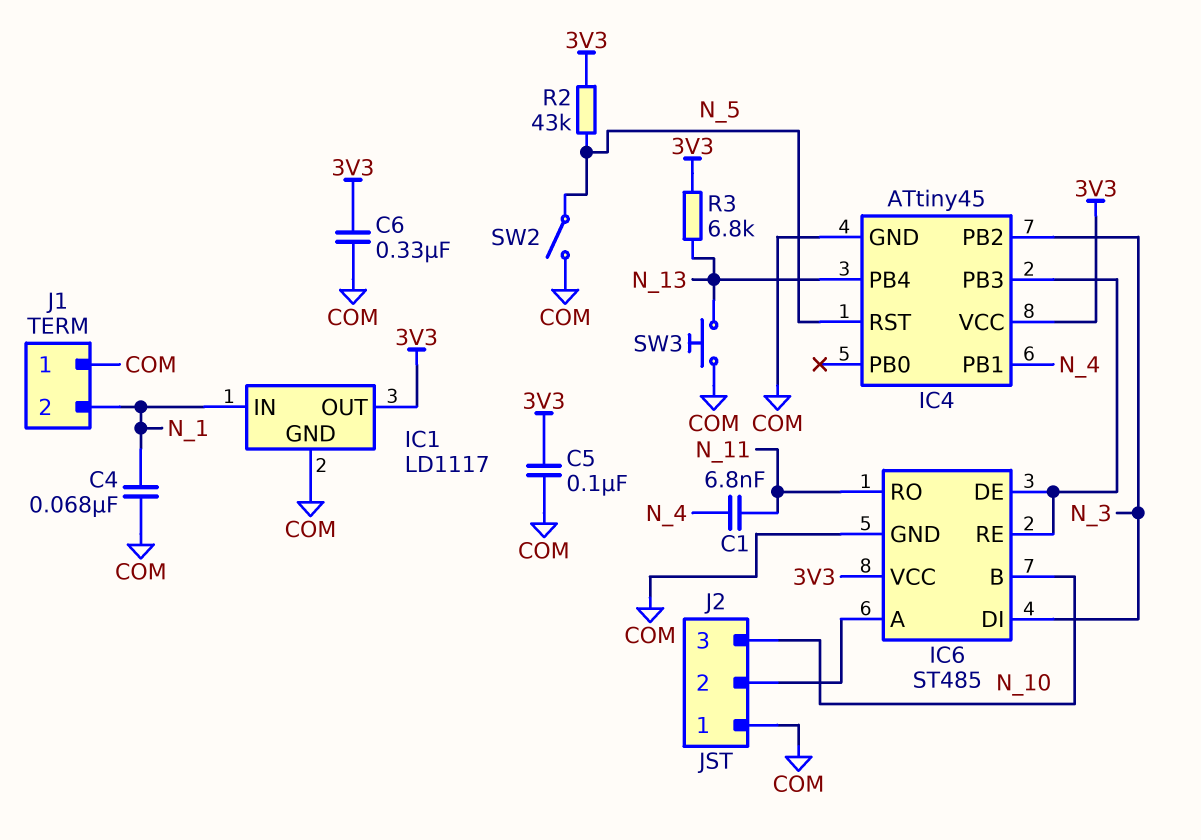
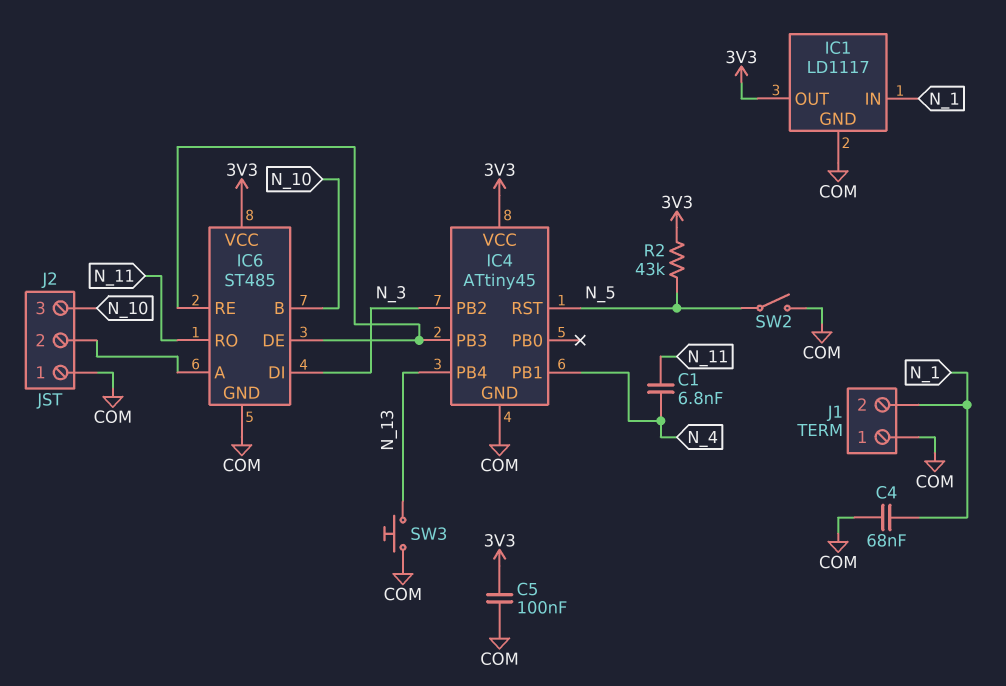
C6: 330nF (3V3, COM) -> none
R3: 6.8k (3V3, N_13) -> none

